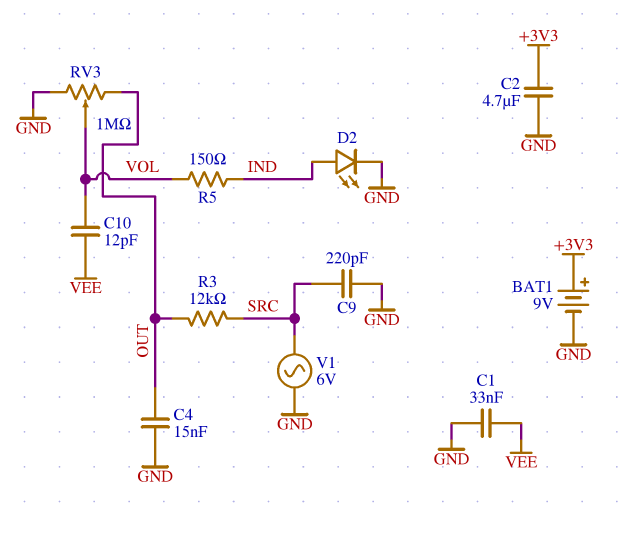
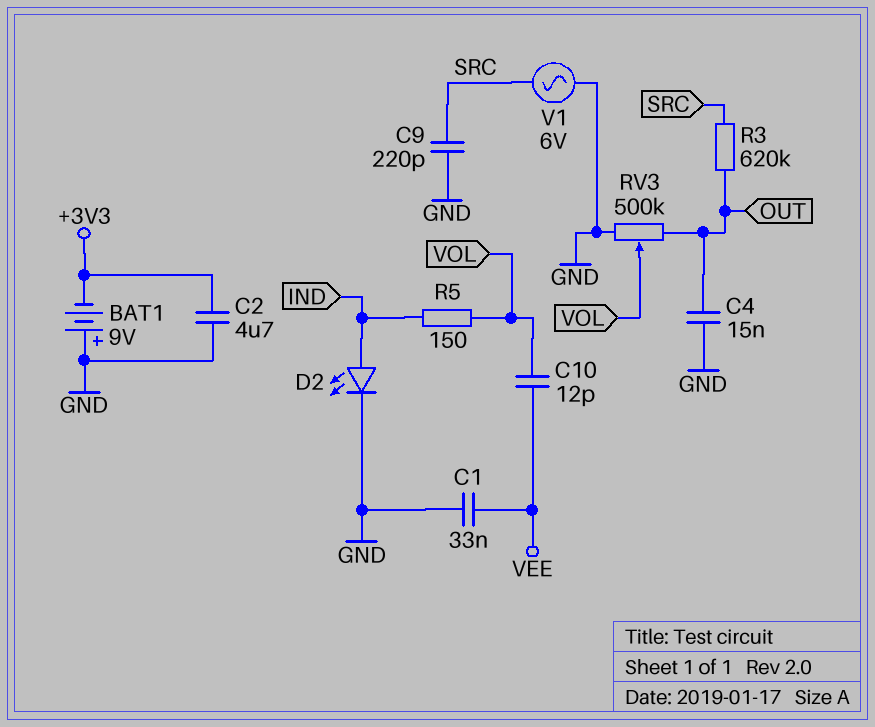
BAT1: 9V (plus +3V3, minus GND) -> 9V (plus GND, minus +3V3)
R3: 12k (OUT, SRC) -> 620k (OUT, SRC)
RV3: 1M (GND, OUT, wiper VOL) -> 500k (GND, OUT, wiper VOL)

